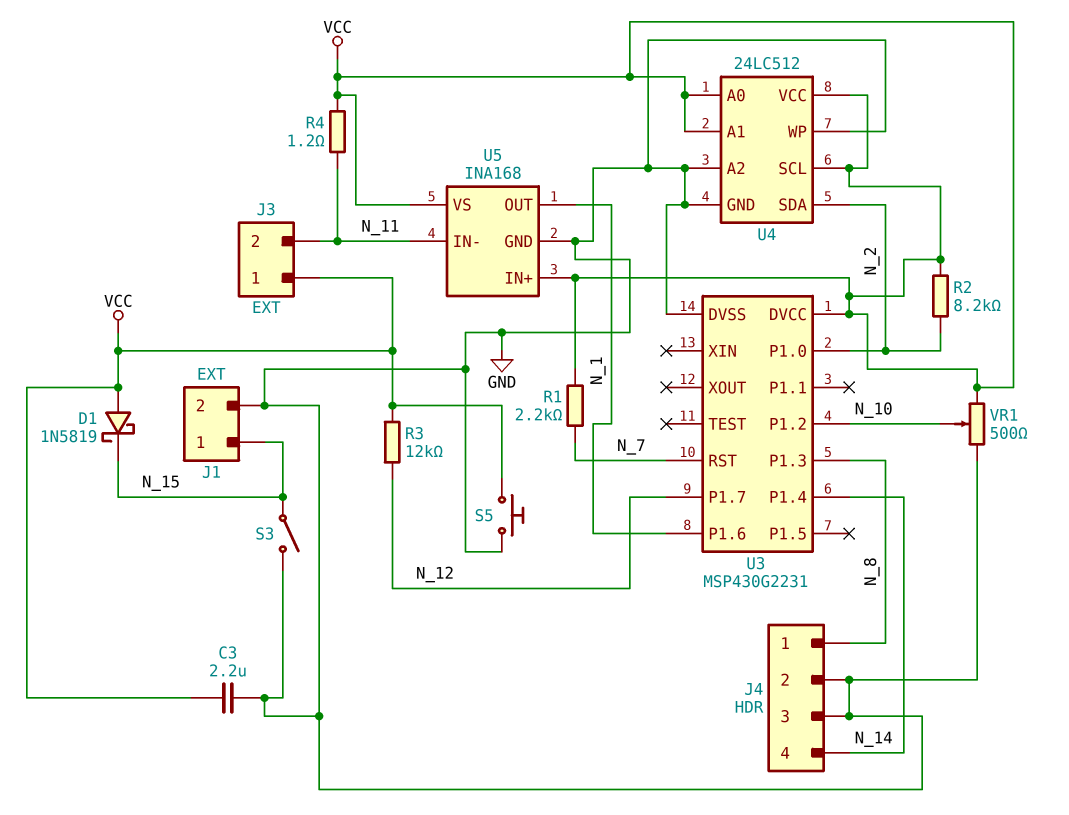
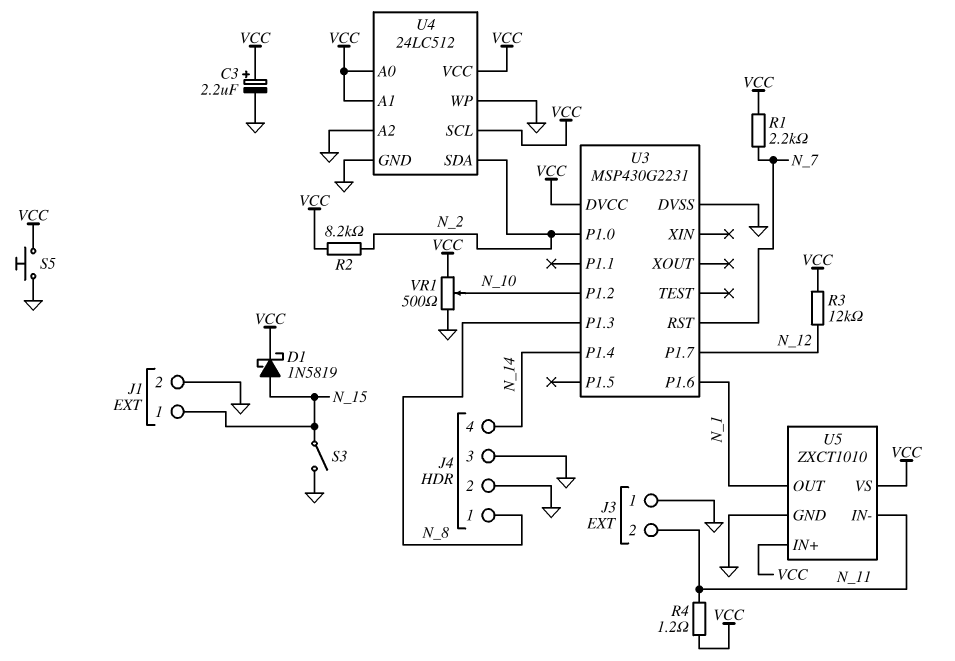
C3: 2.2uF (GND, VCC) -> 2.2uF (plus VCC, minus GND)
D1: schottky 1N5819 (A VCC, K N_15) -> schottky 1N5819 (A N_15, K VCC)
J3 pin 1: VCC -> GND
U5: INA168 -> ZXCT1010

